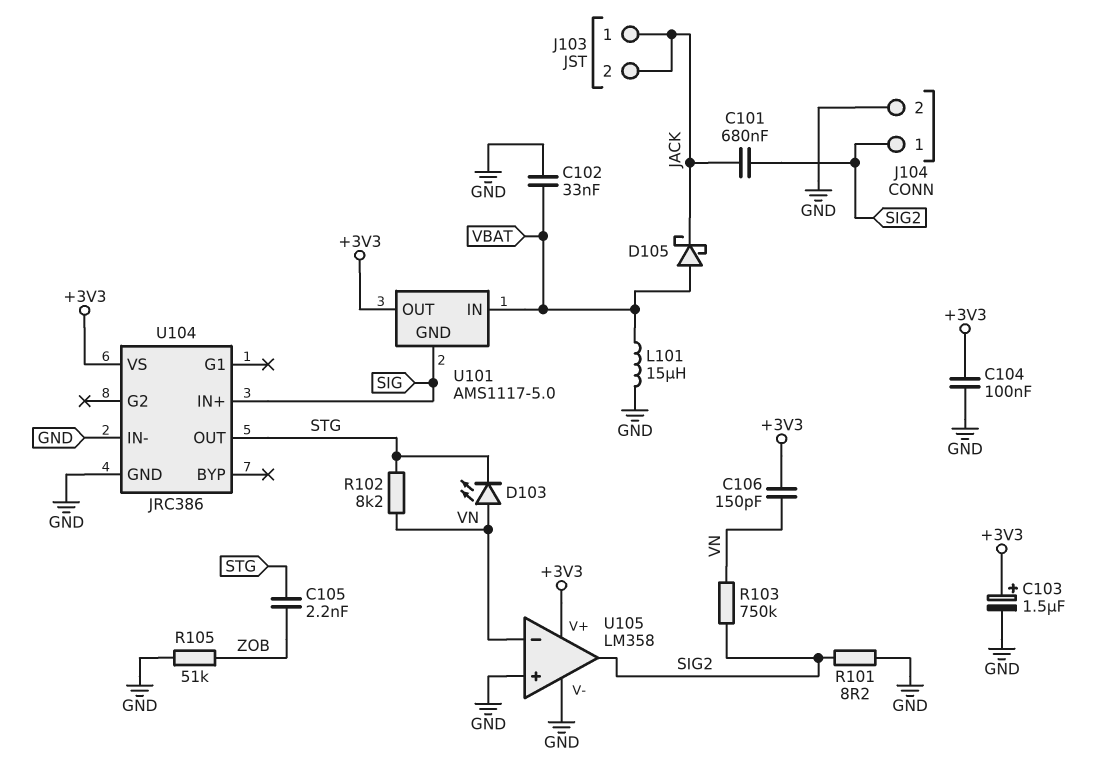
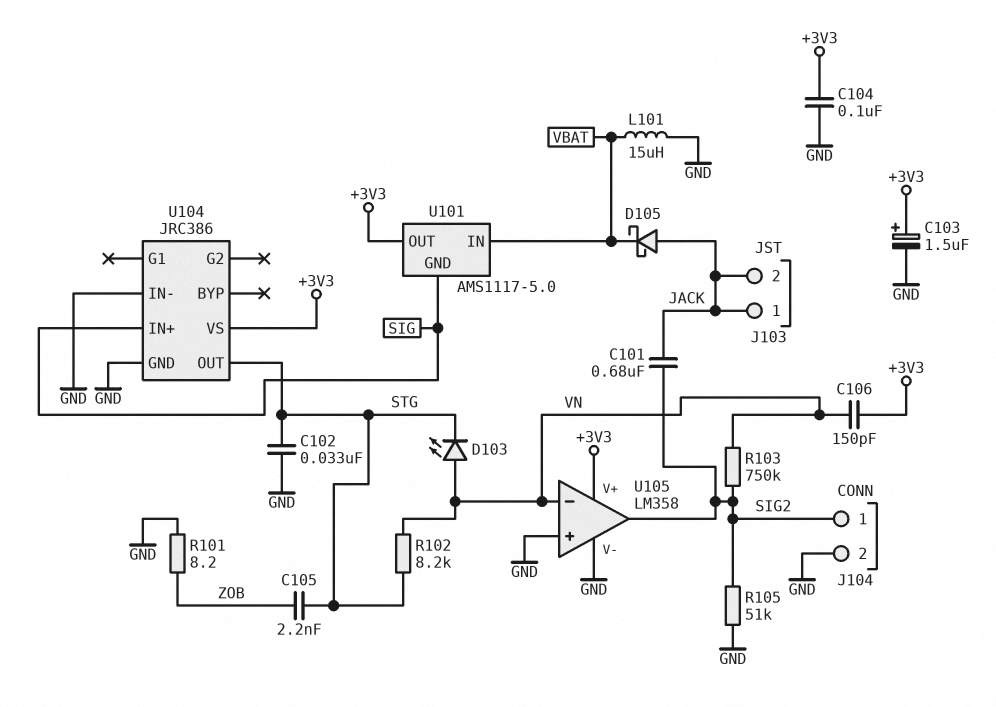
C102: 33nF (GND, VBAT) -> 33nF (GND, STG)
D105: schottky (A VBAT, K JACK) -> schottky (A JACK, K VBAT)
R101: 8.2 (GND, SIG2) -> 8.2 (GND, ZOB)
R105: 51k (GND, ZOB) -> 51k (GND, SIG2)

